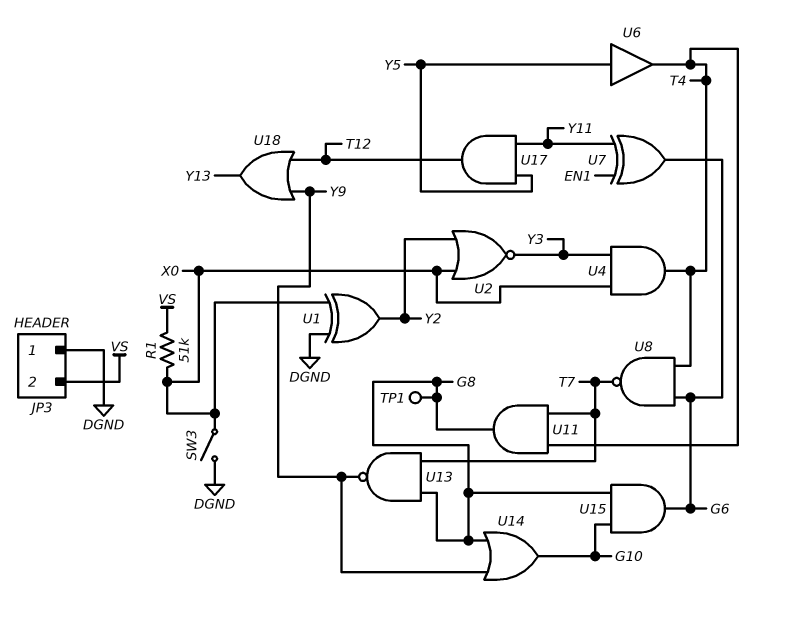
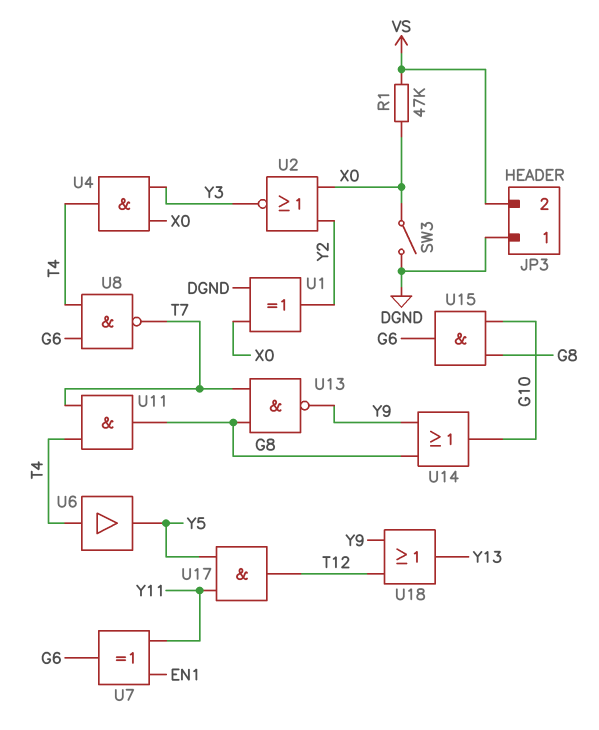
R1: 51k (VS, X0) -> 47k (VS, X0)
TP1: test point (G8) -> none
U6: buffer (in Y5, out T4) -> buffer (in T4, out Y5)

